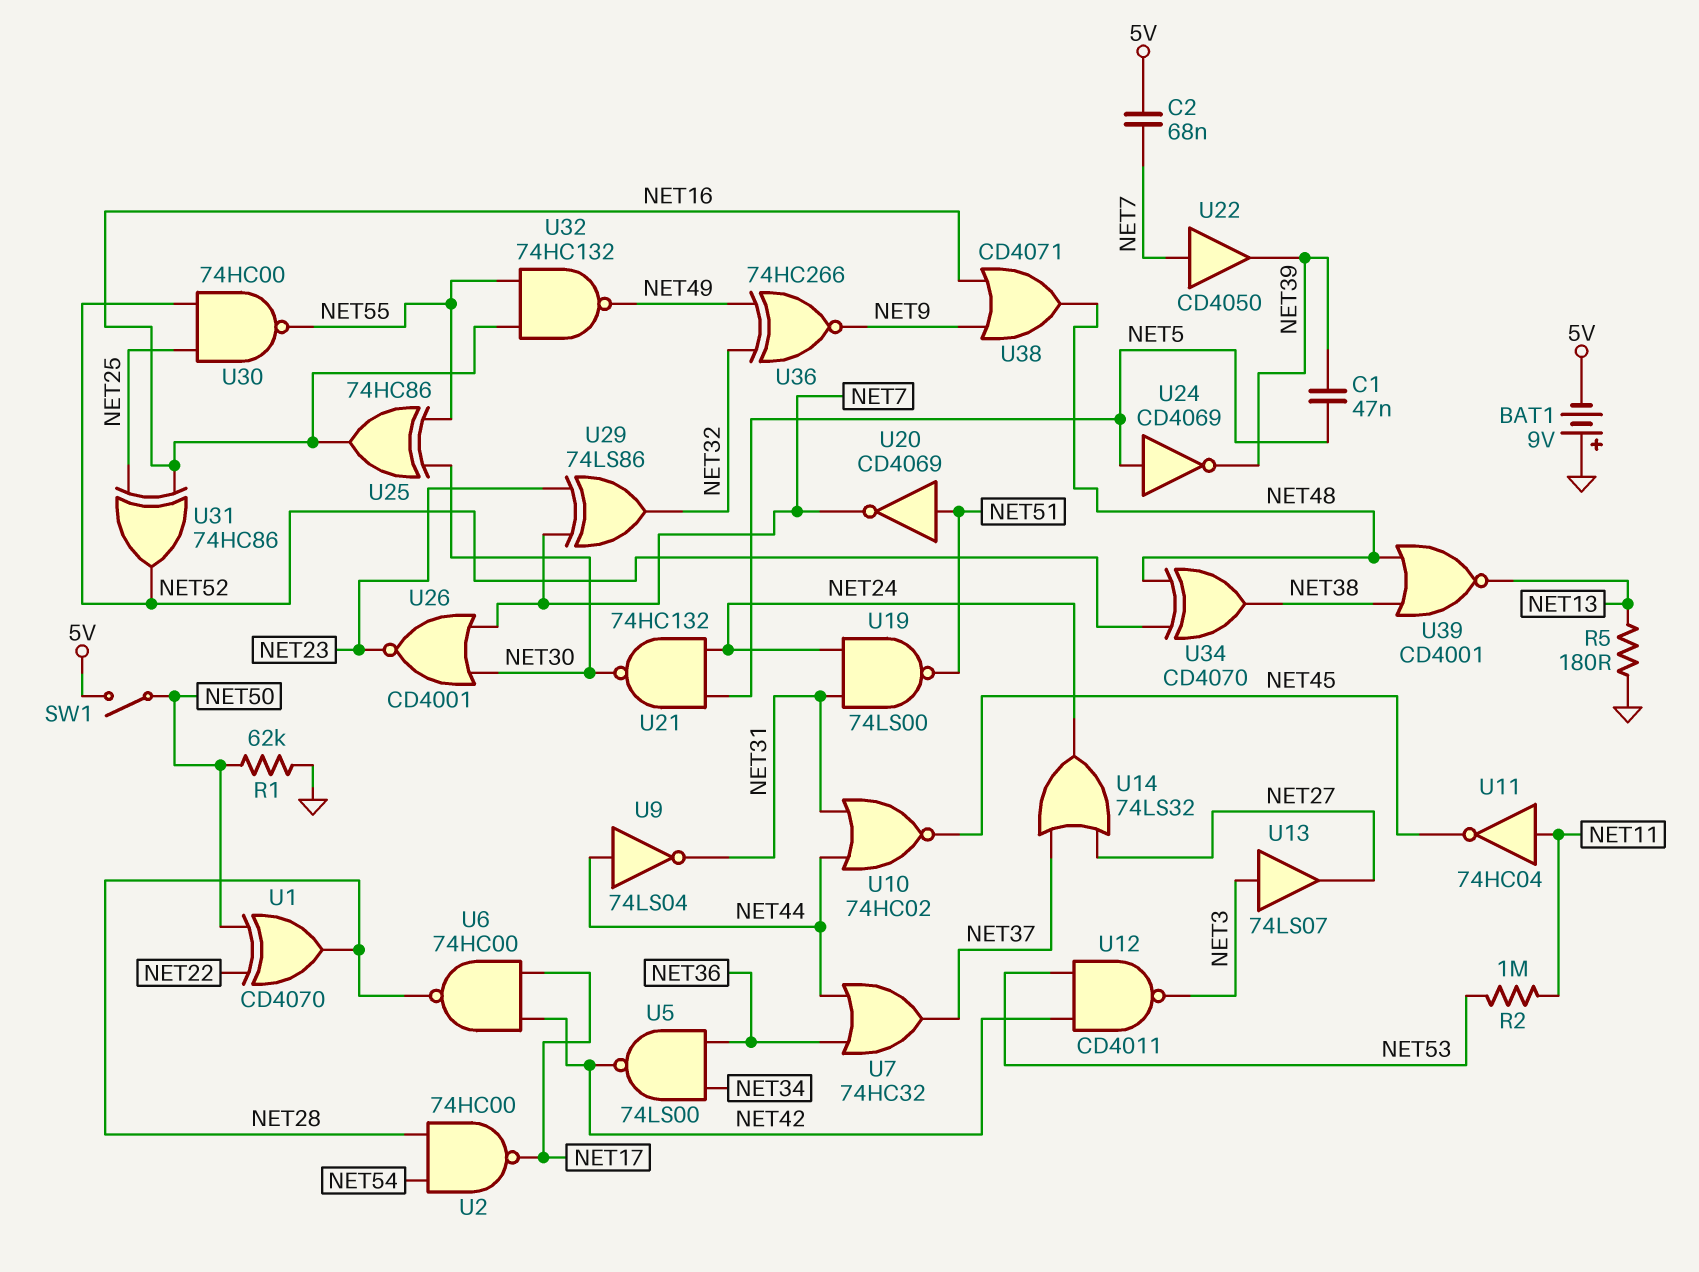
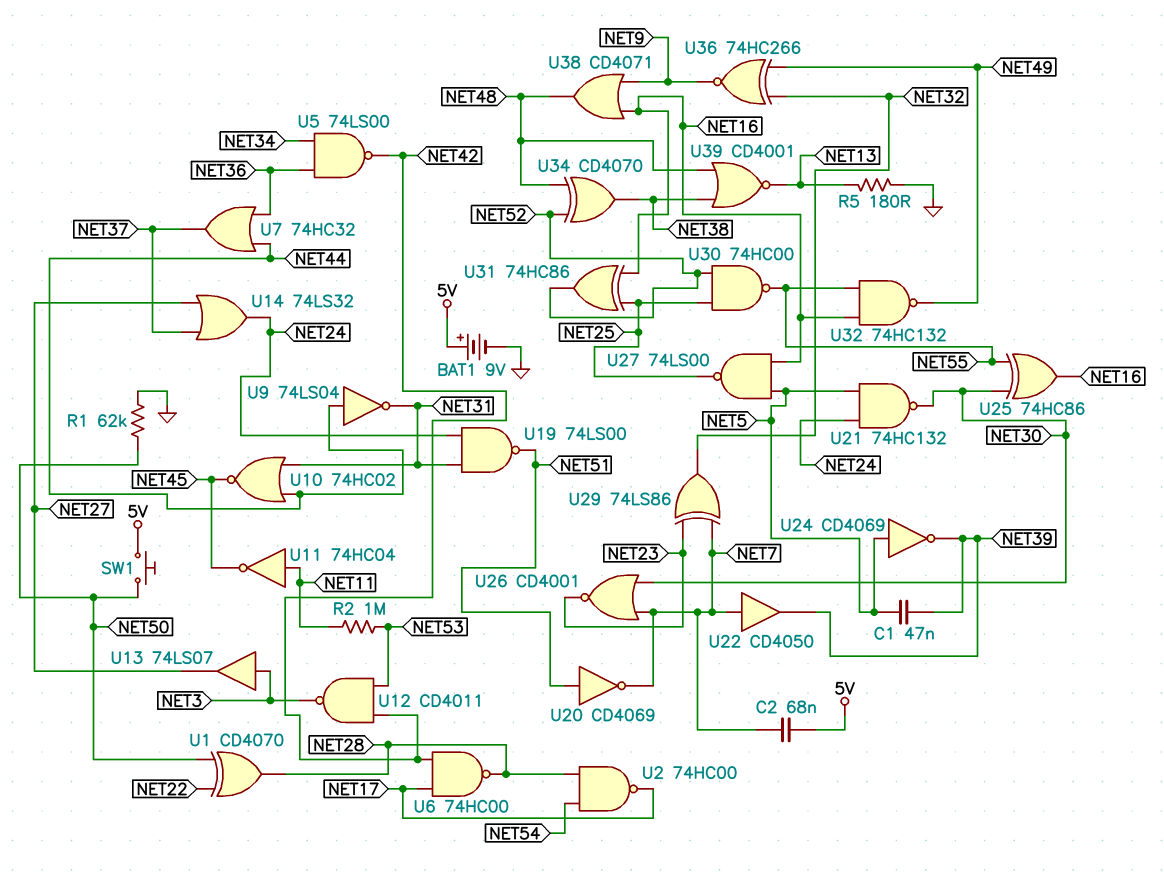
BAT1: 9V (plus GND, minus 5V) -> 9V (plus 5V, minus GND)
SW1: switch (5V, NET50) -> button (5V, NET50)
U27: none -> NAND 74LS00 (in NET5, in NET16, out NET25)

